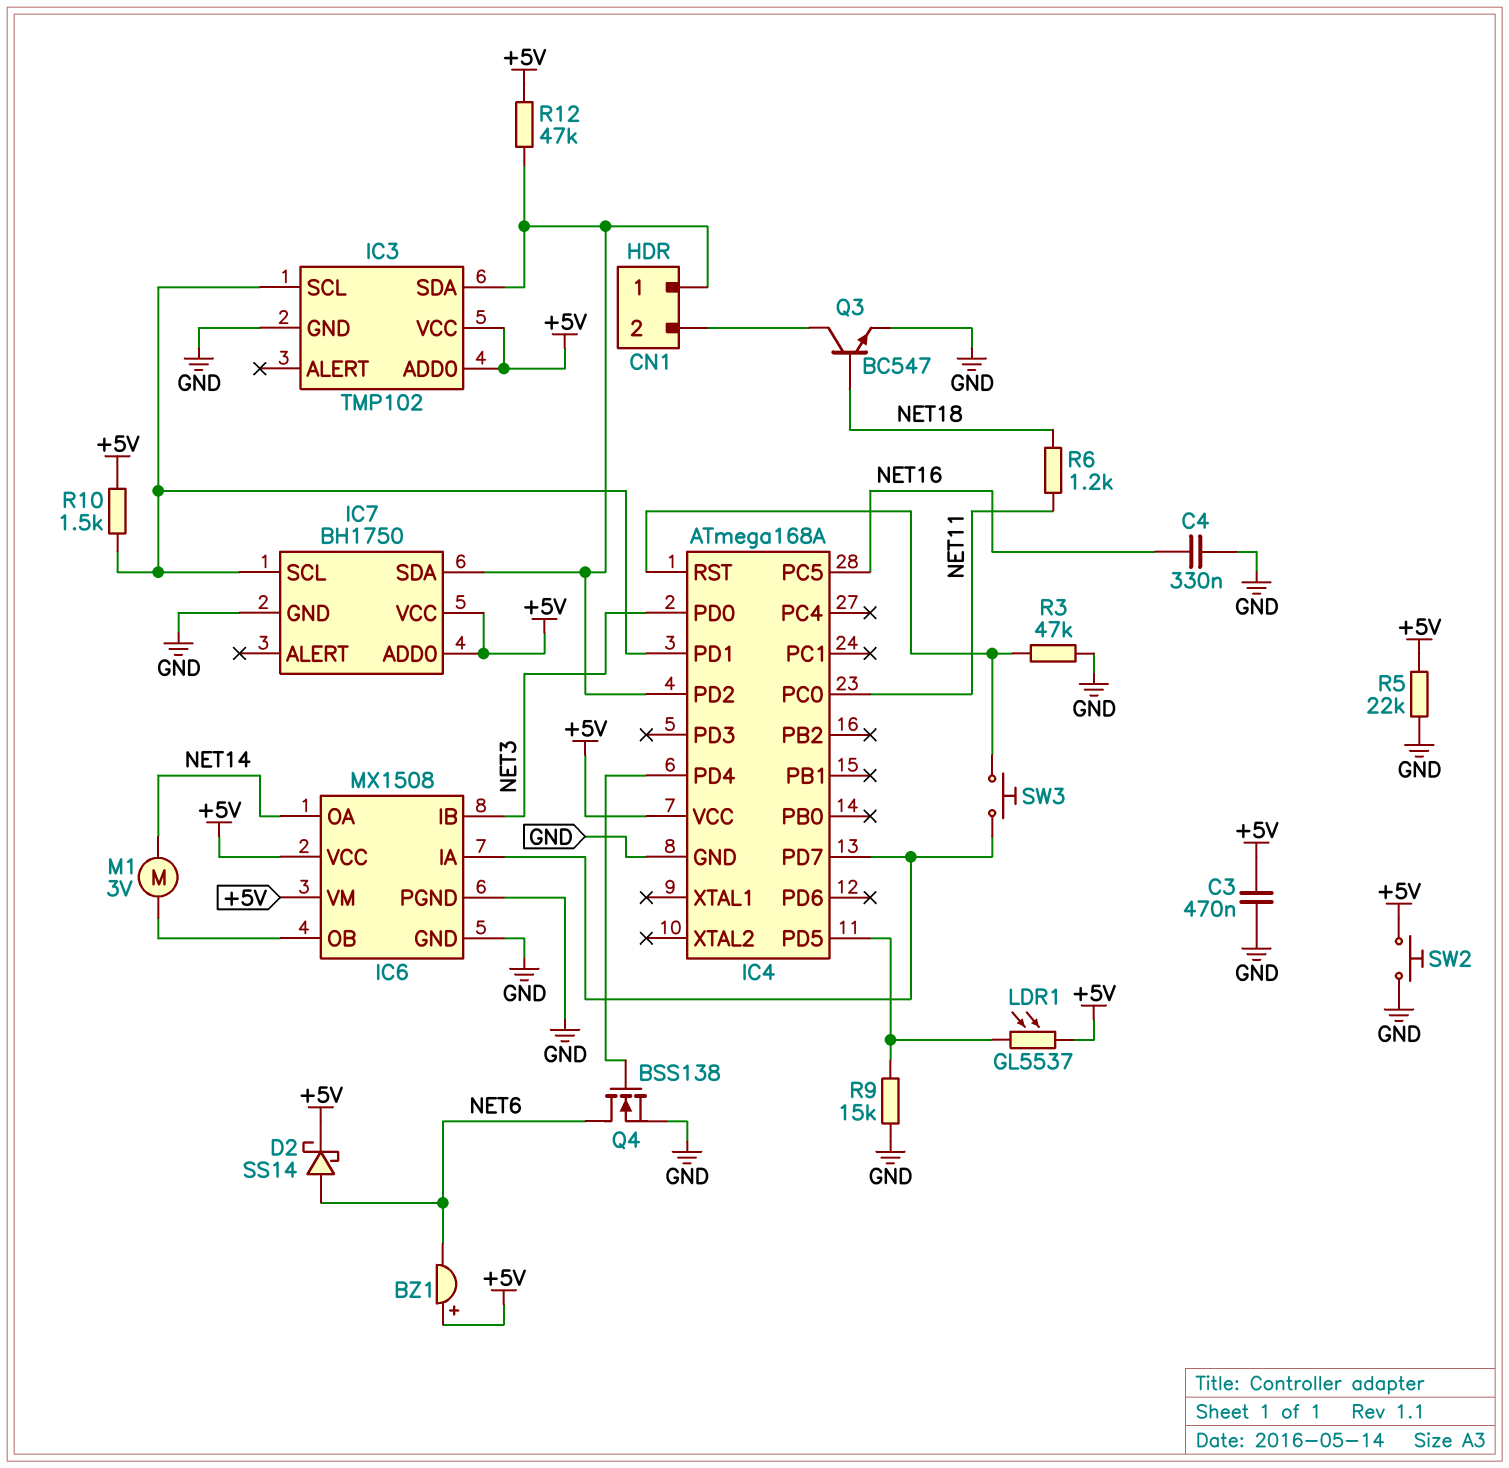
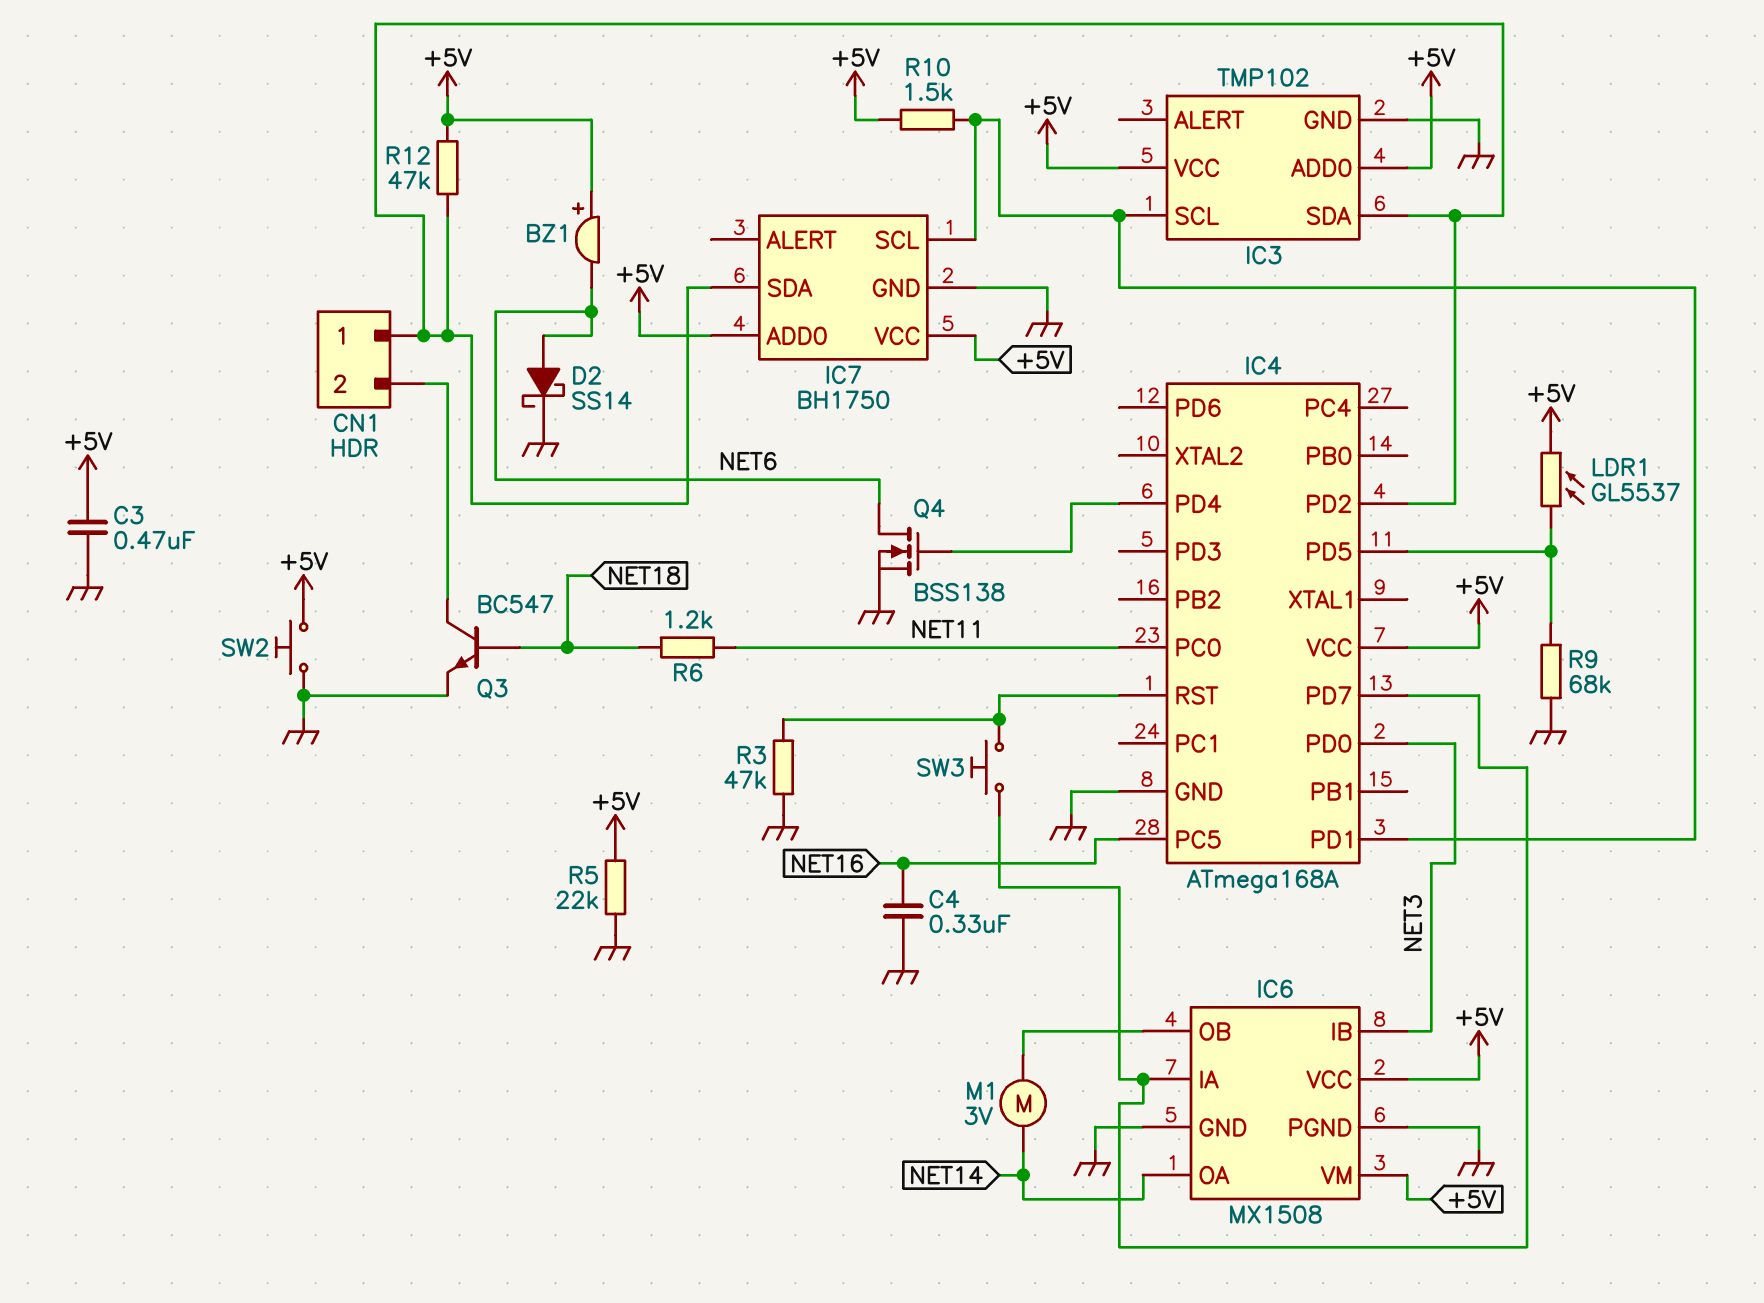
D2: schottky SS14 (A NET6, K +5V) -> schottky SS14 (A NET6, K GND)
R9: 15k (GND, IC4/PD5) -> 68k (GND, IC4/PD5)

